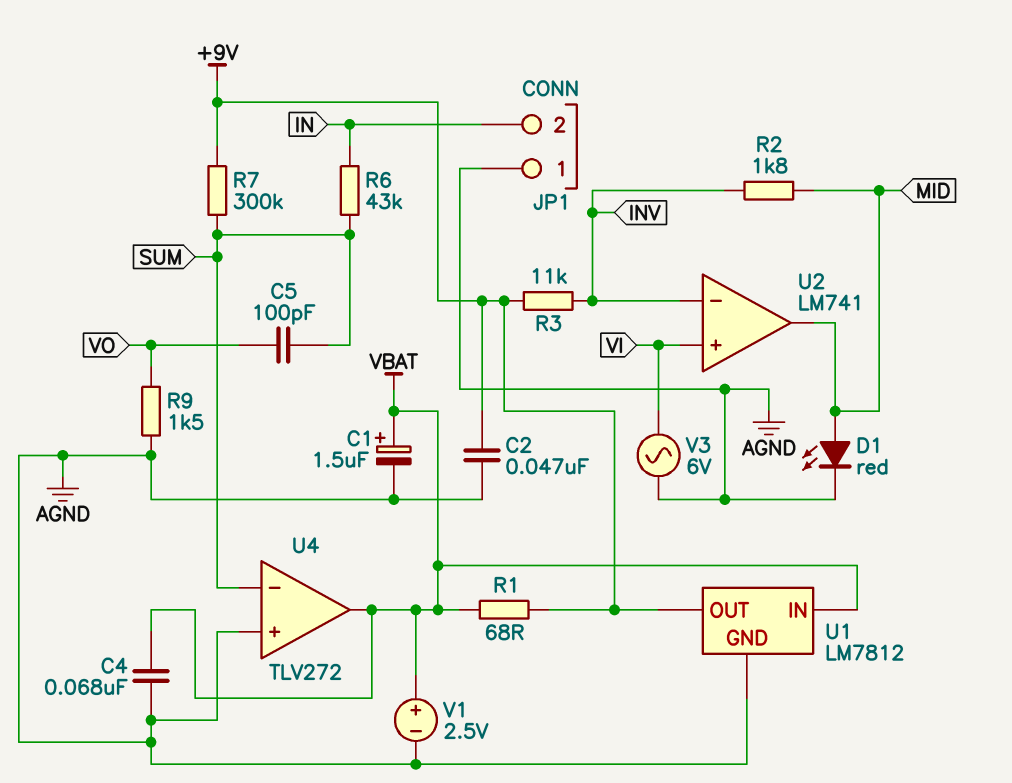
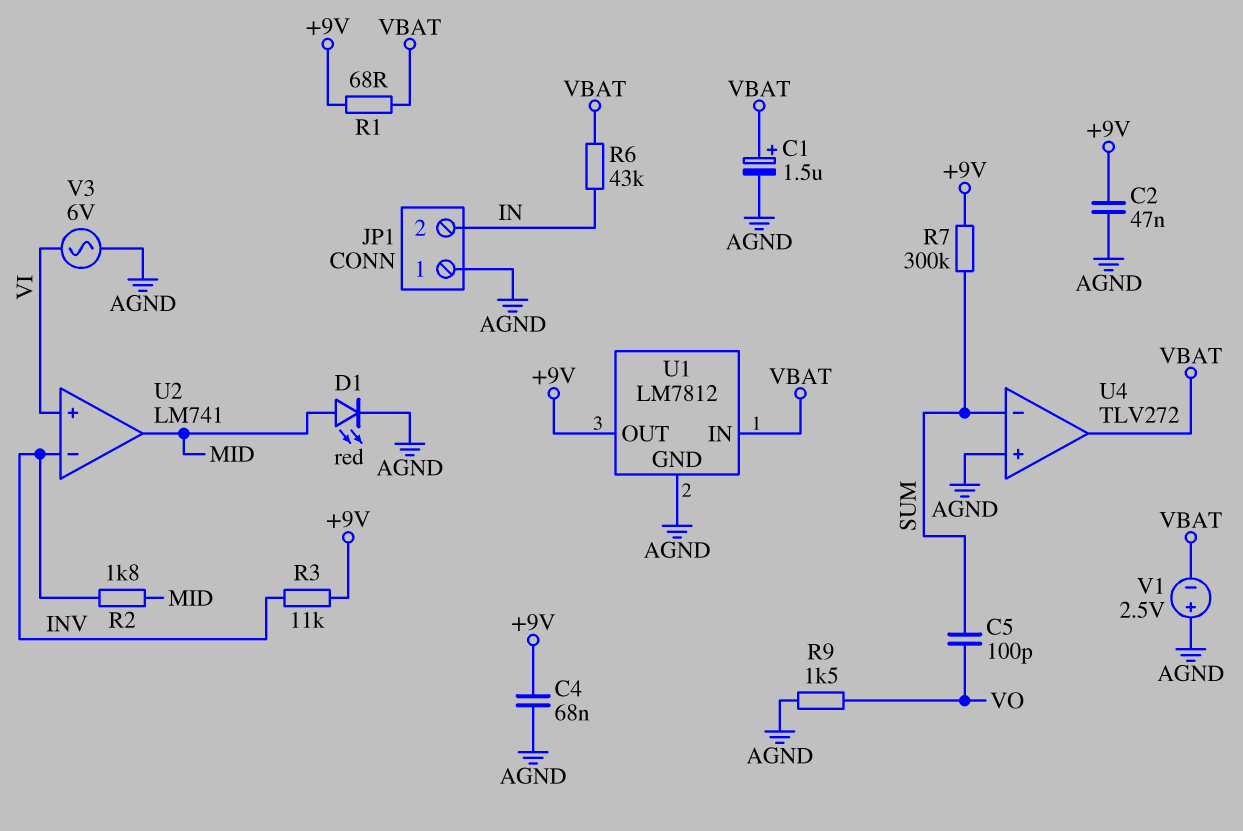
C4: 68nF (AGND, VBAT) -> 68nF (+9V, AGND)
R6: 43k (IN, SUM) -> 43k (IN, VBAT)
V1: 2.5V (plus VBAT, minus AGND) -> 2.5V (plus AGND, minus VBAT)

